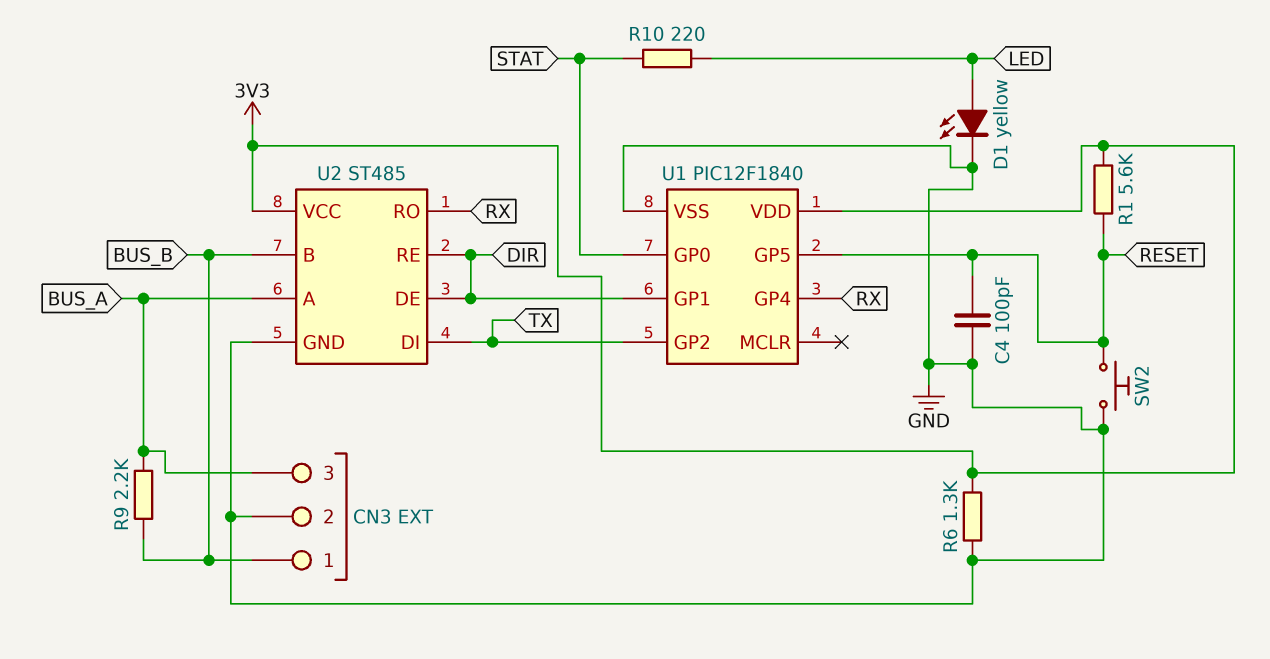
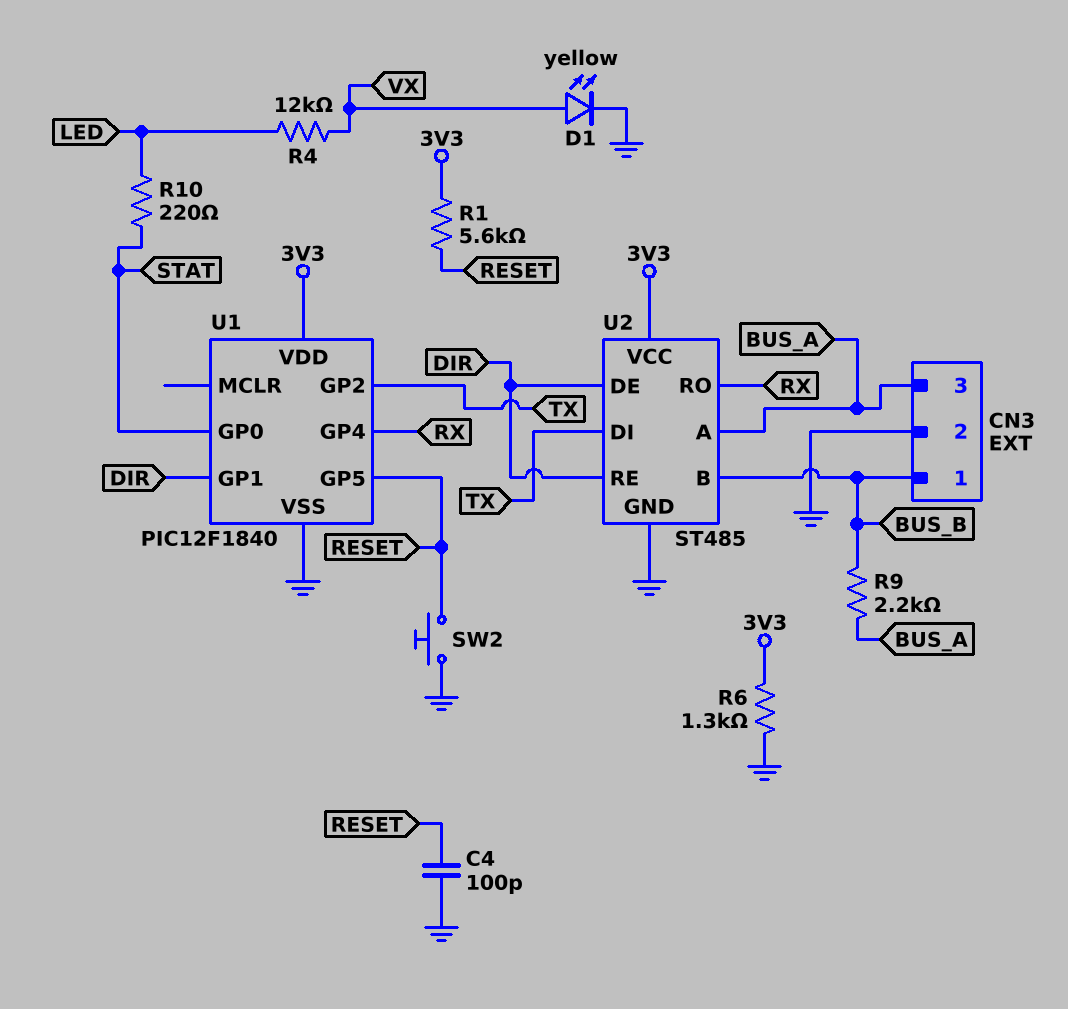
D1: LED yellow (A LED, K GND) -> LED yellow (A VX, K GND)
R4: none -> 12k (LED, VX)

